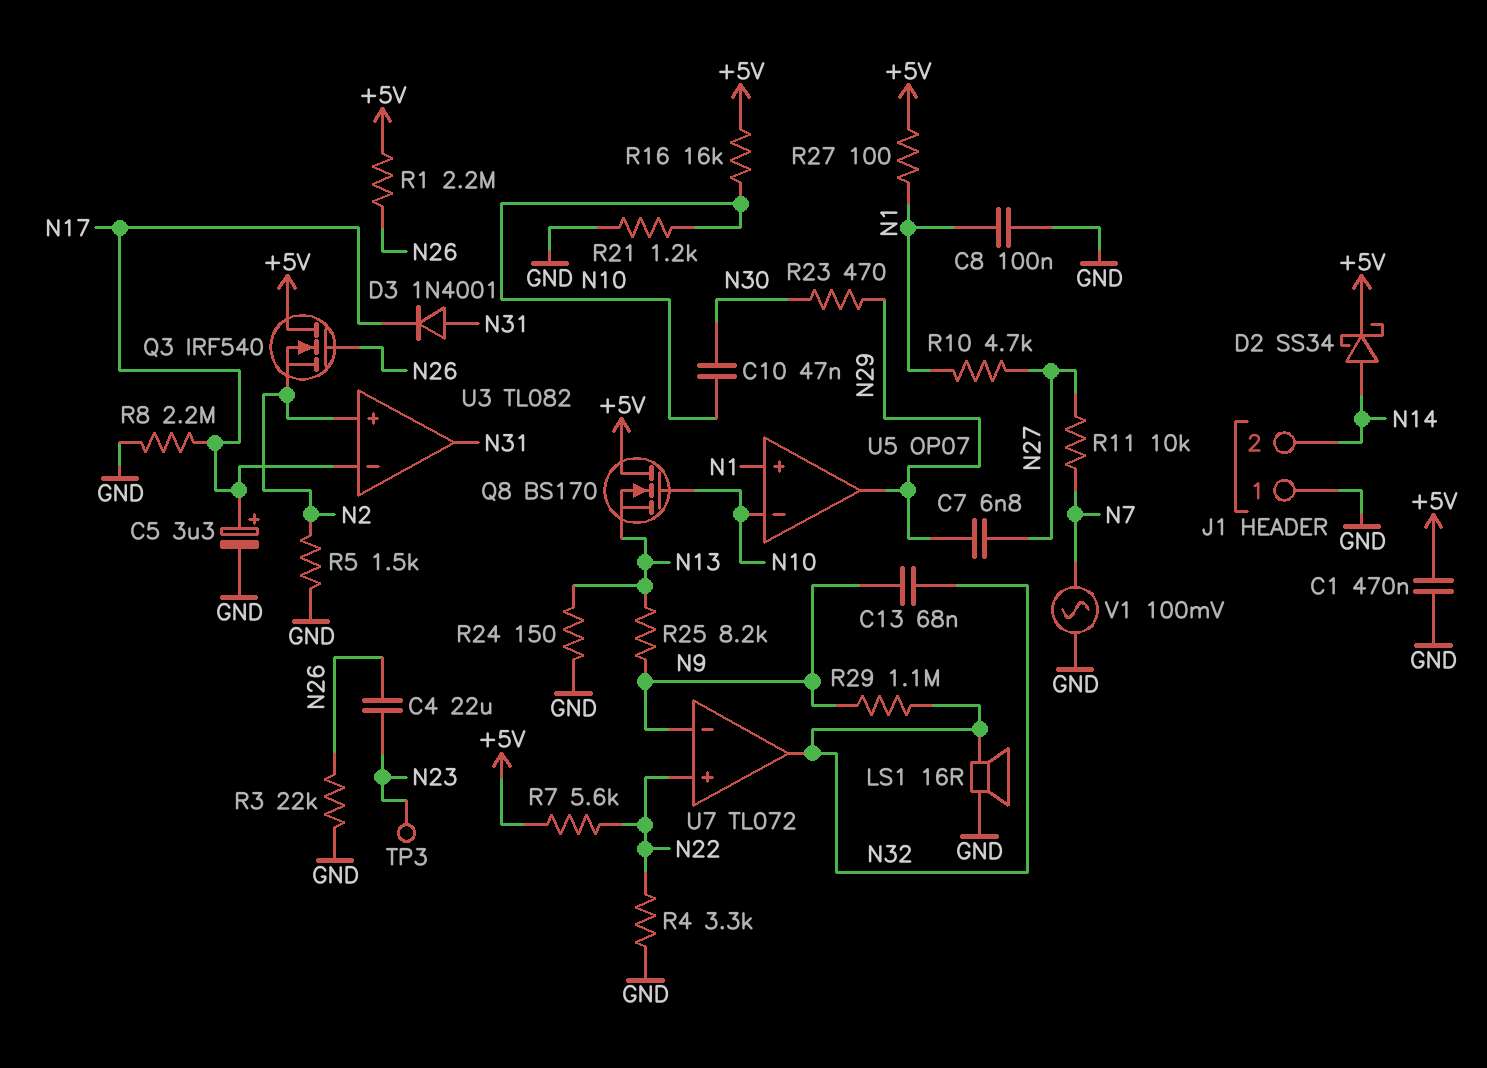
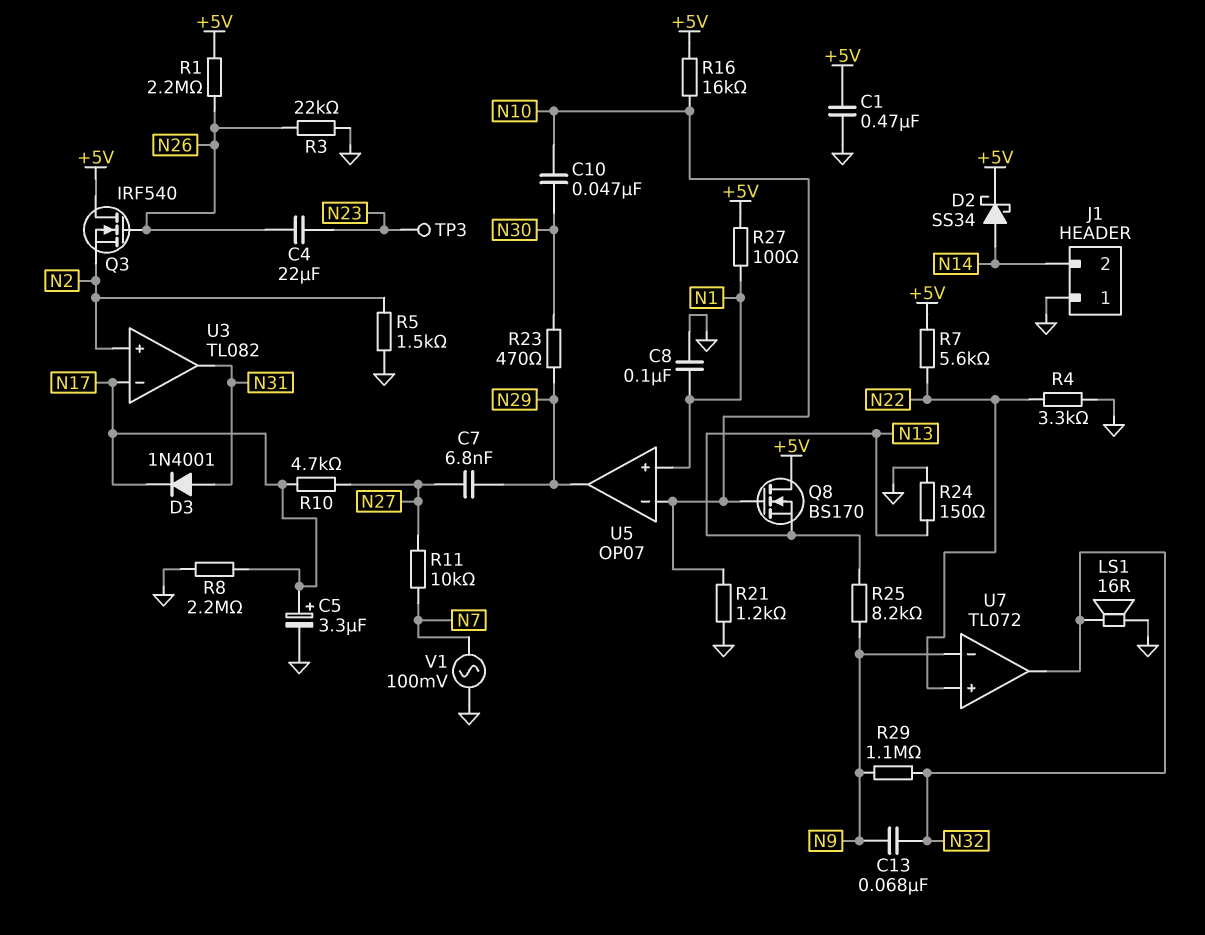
R10: 4.7k (N1, N27) -> 4.7k (N17, N27)

